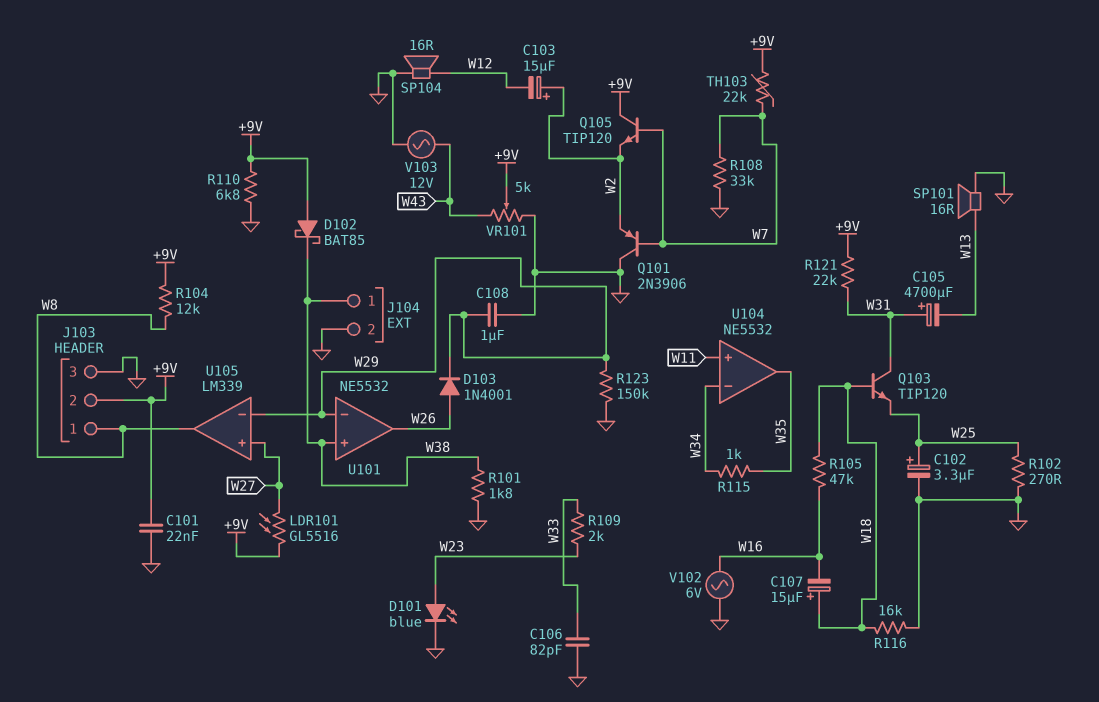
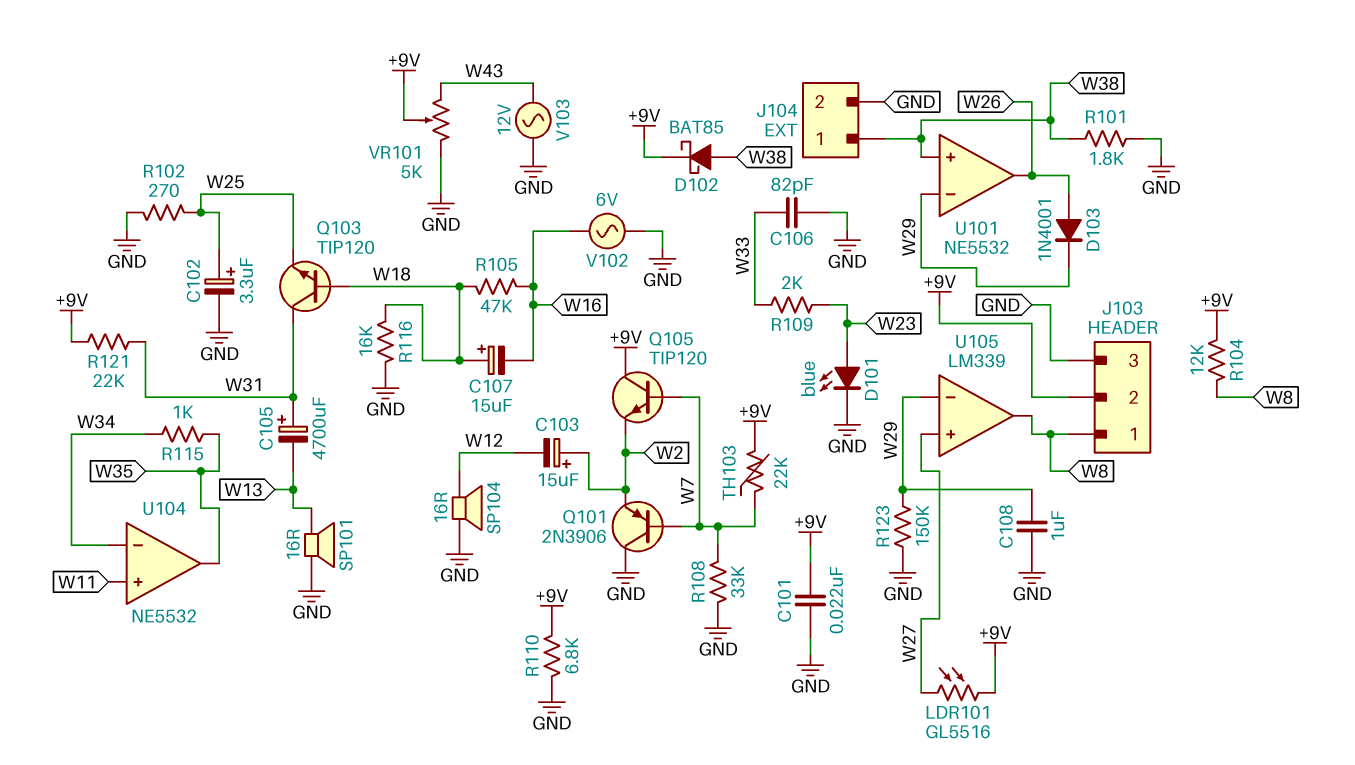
D102: schottky BAT85 (A +9V, K W38) -> schottky BAT85 (A W38, K +9V)

